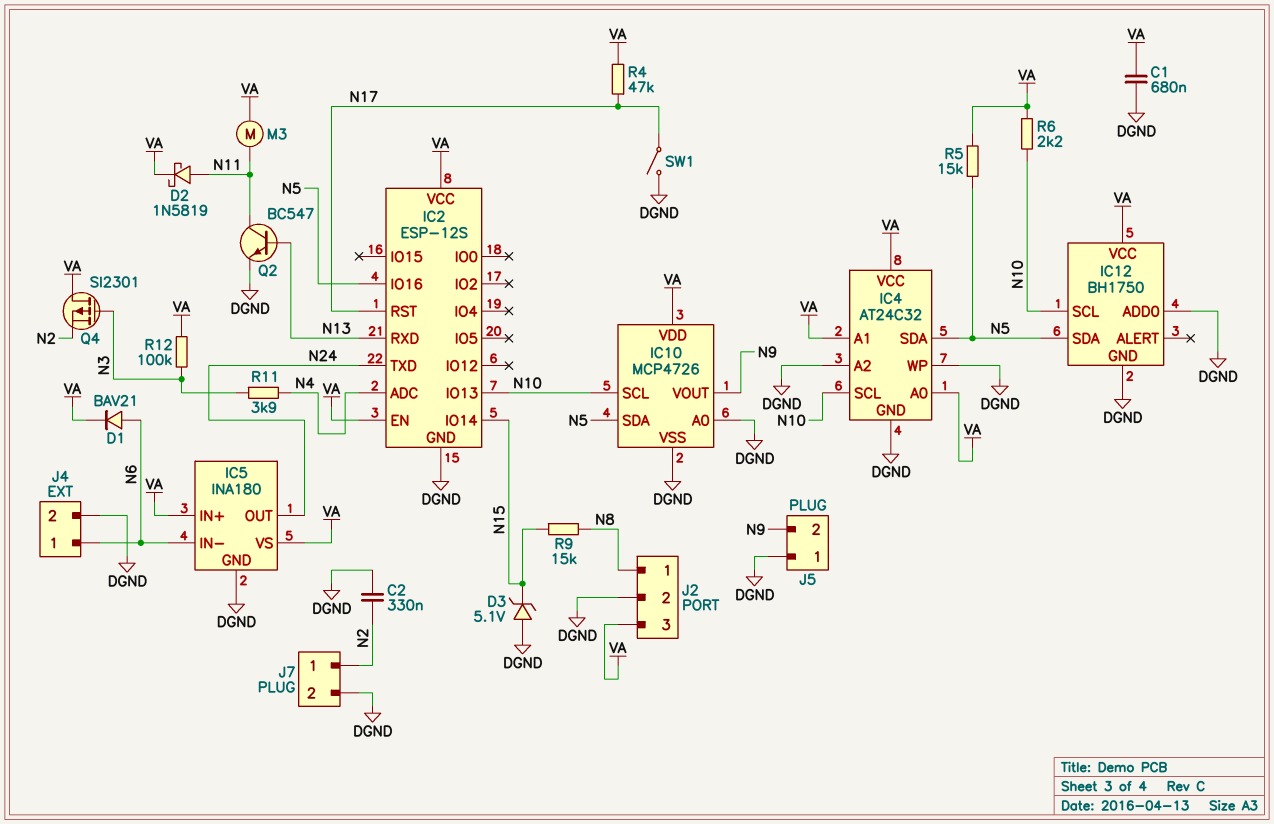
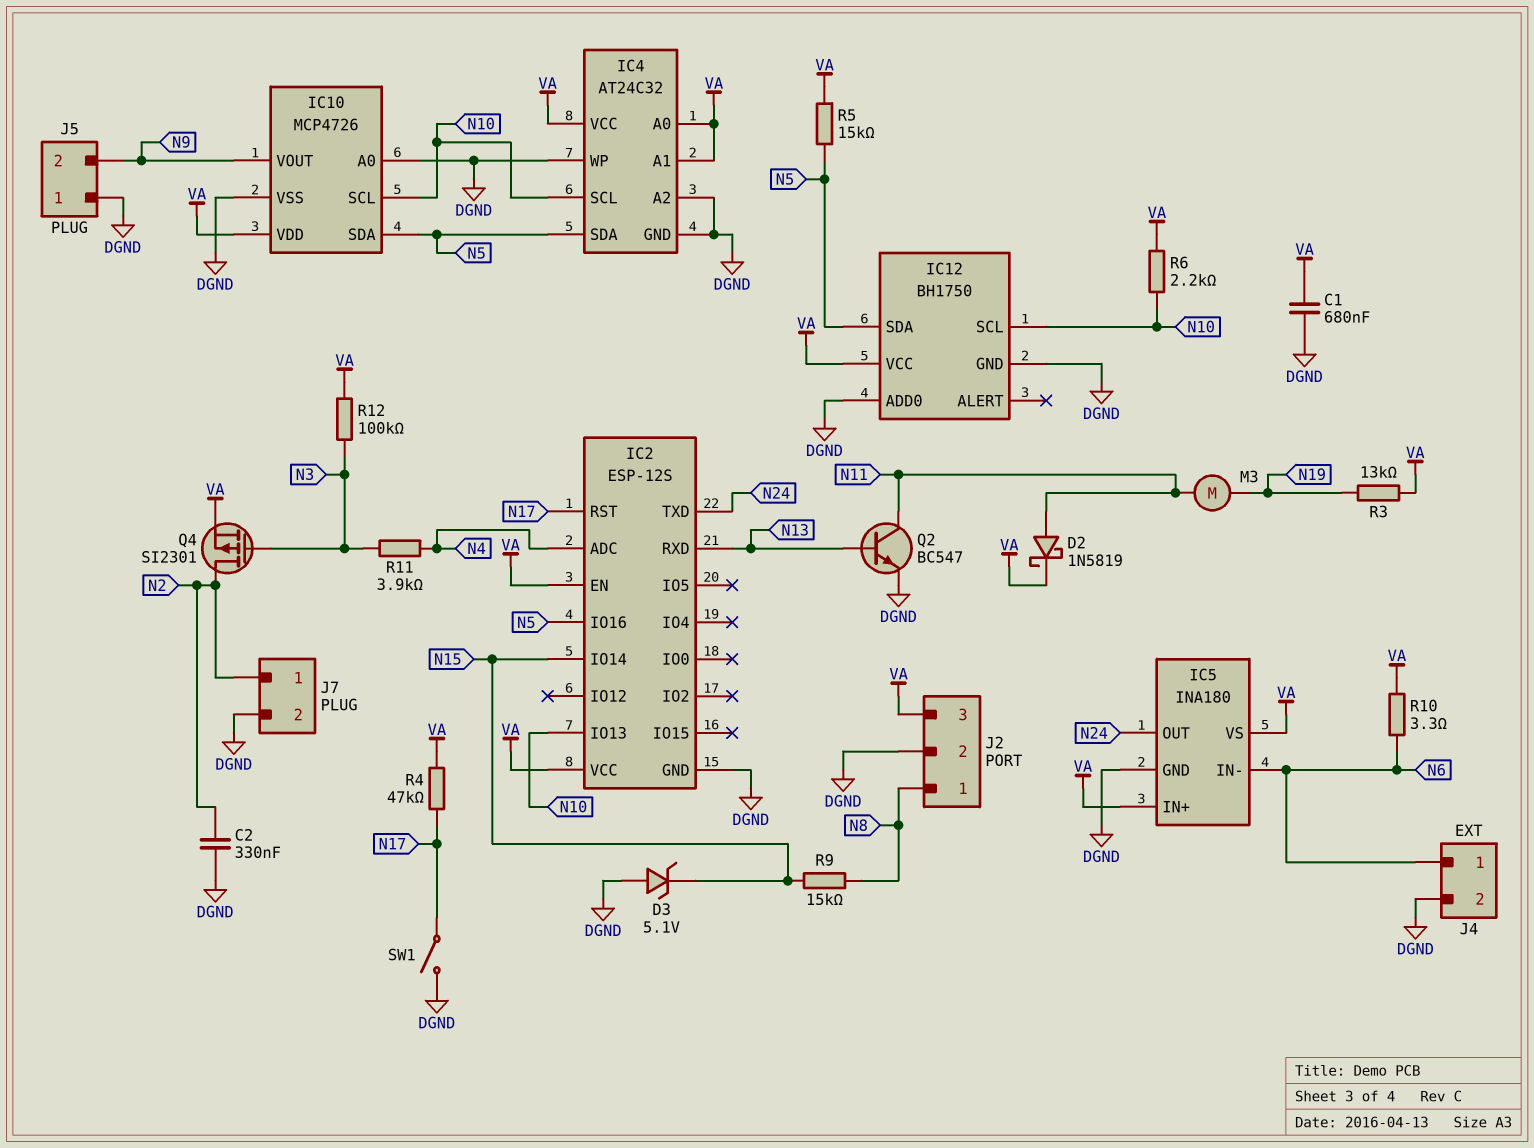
D1: diode BAV21 (A N6, K VA) -> none
M3: motor (N11, VA) -> motor (N11, N19)
Q4: PMOS SI2301 (G N3, D VA, S N2) -> PMOS SI2301 (G N3, D N2, S VA)
R3: none -> 13k (N19, VA)
R10: none -> 3.3 (N6, VA)

